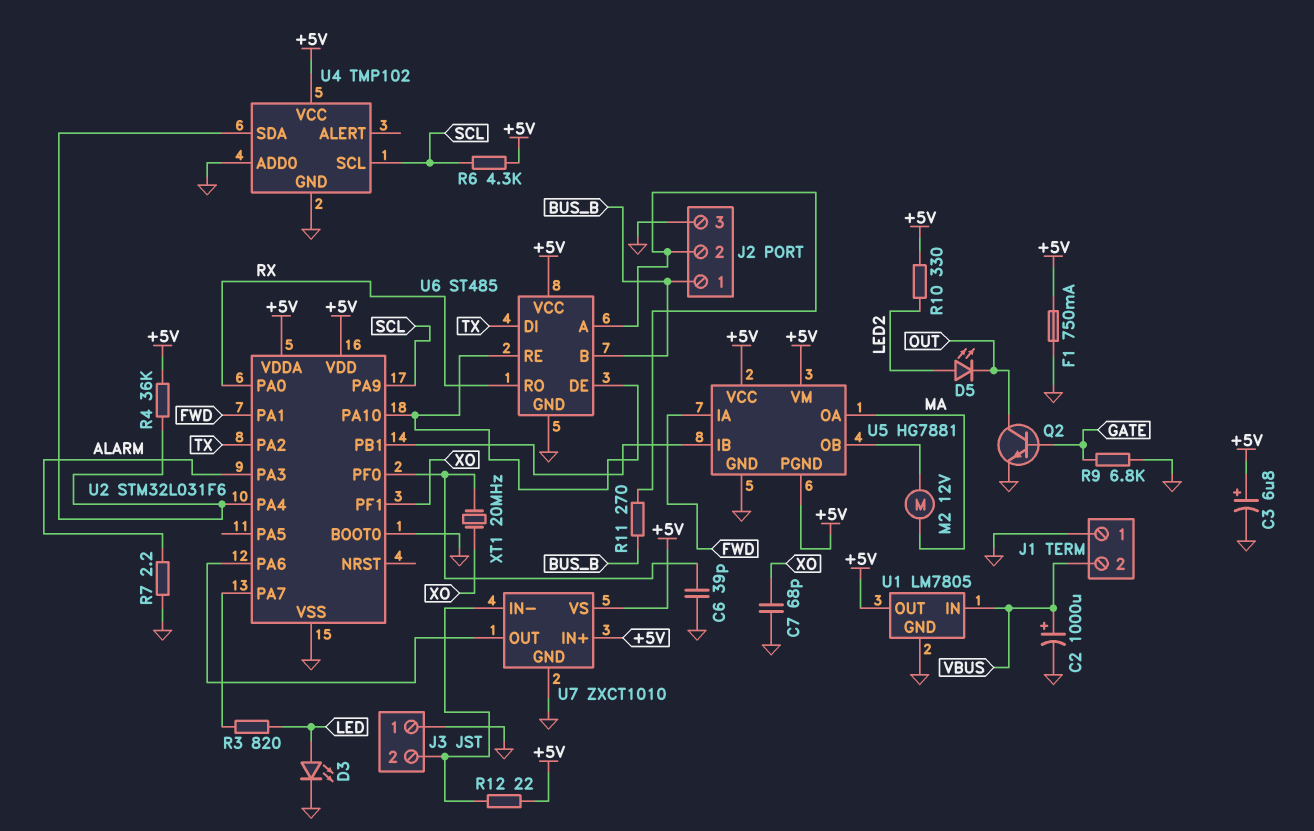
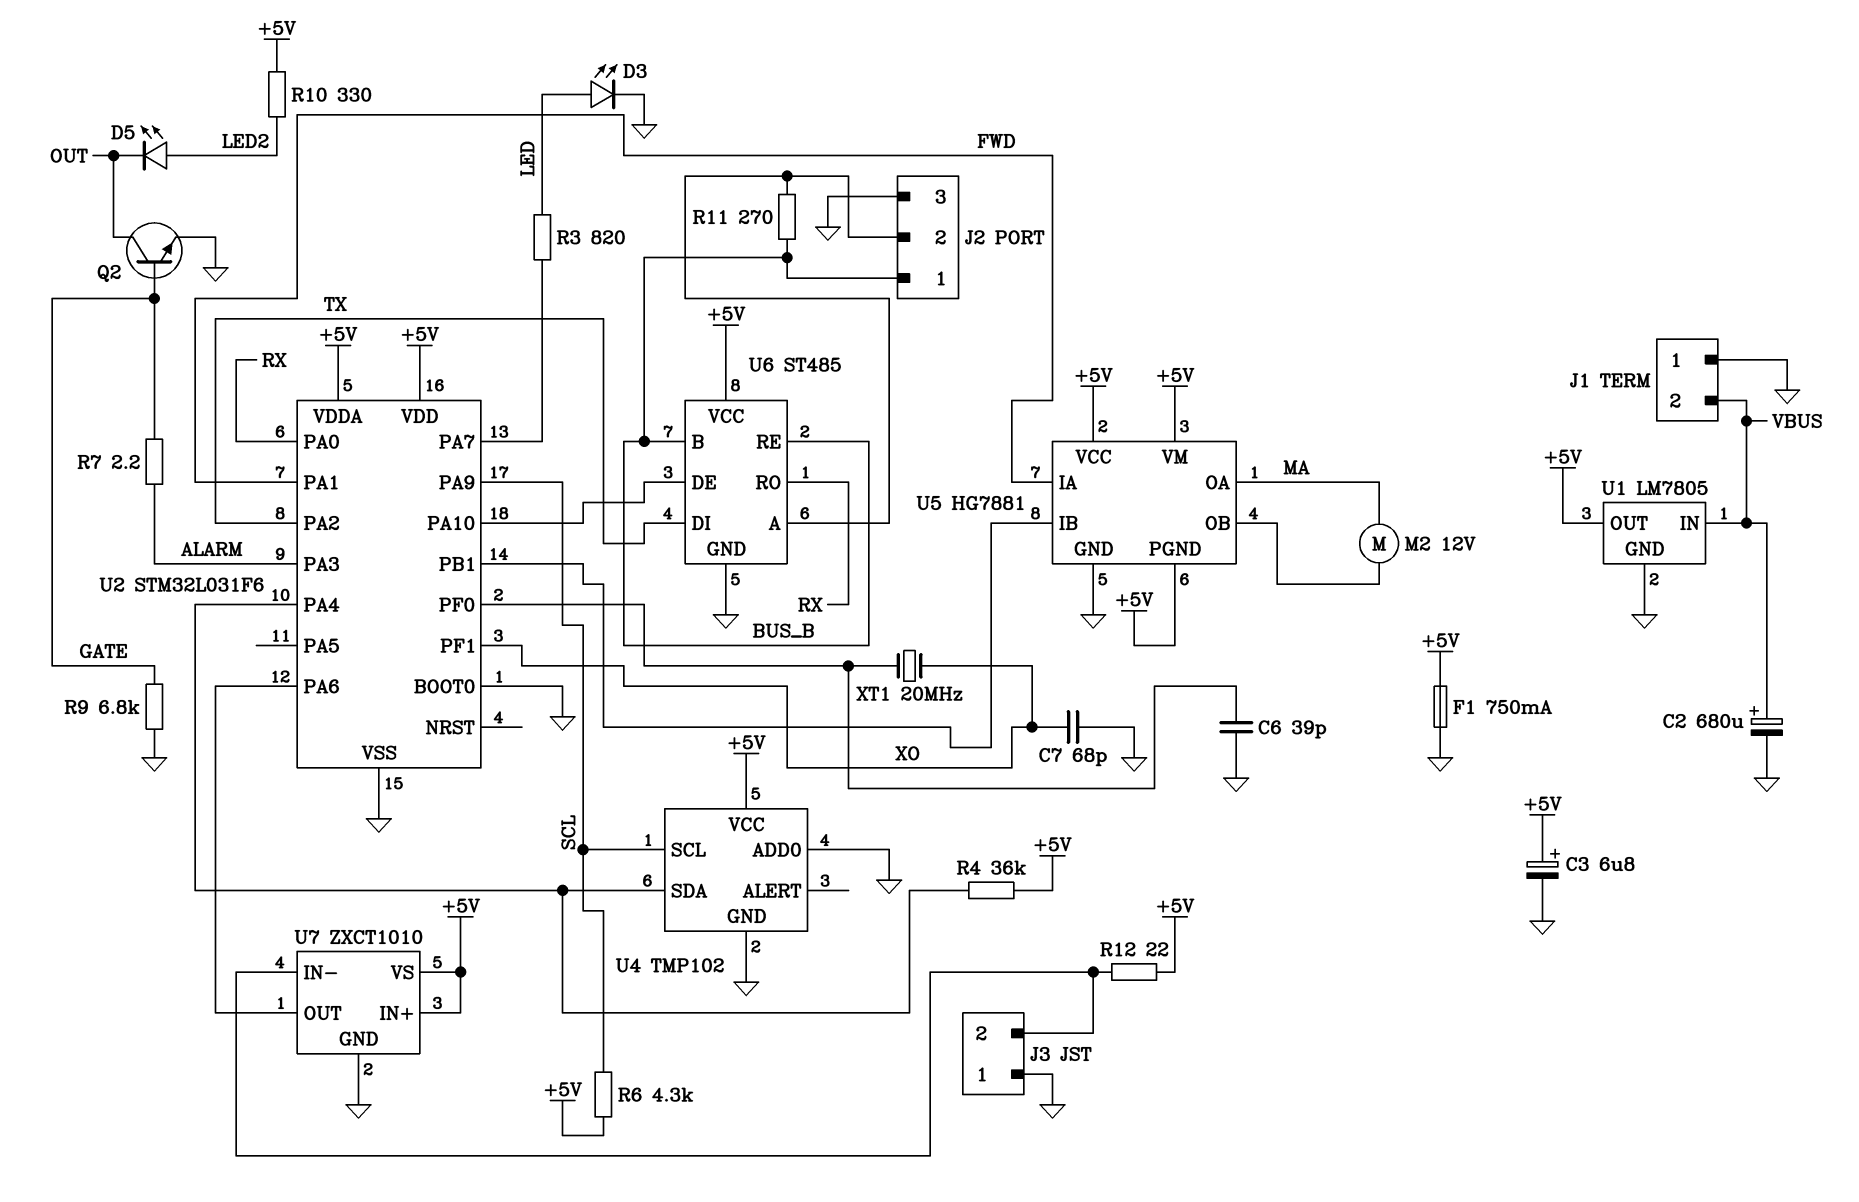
C2: 1000uF (plus VBUS, minus GND) -> 680uF (plus VBUS, minus GND)
R7: 2.2 (ALARM, GND) -> 2.2 (ALARM, GATE)
U6 pin RE: U2/PA10 -> BUS_B

